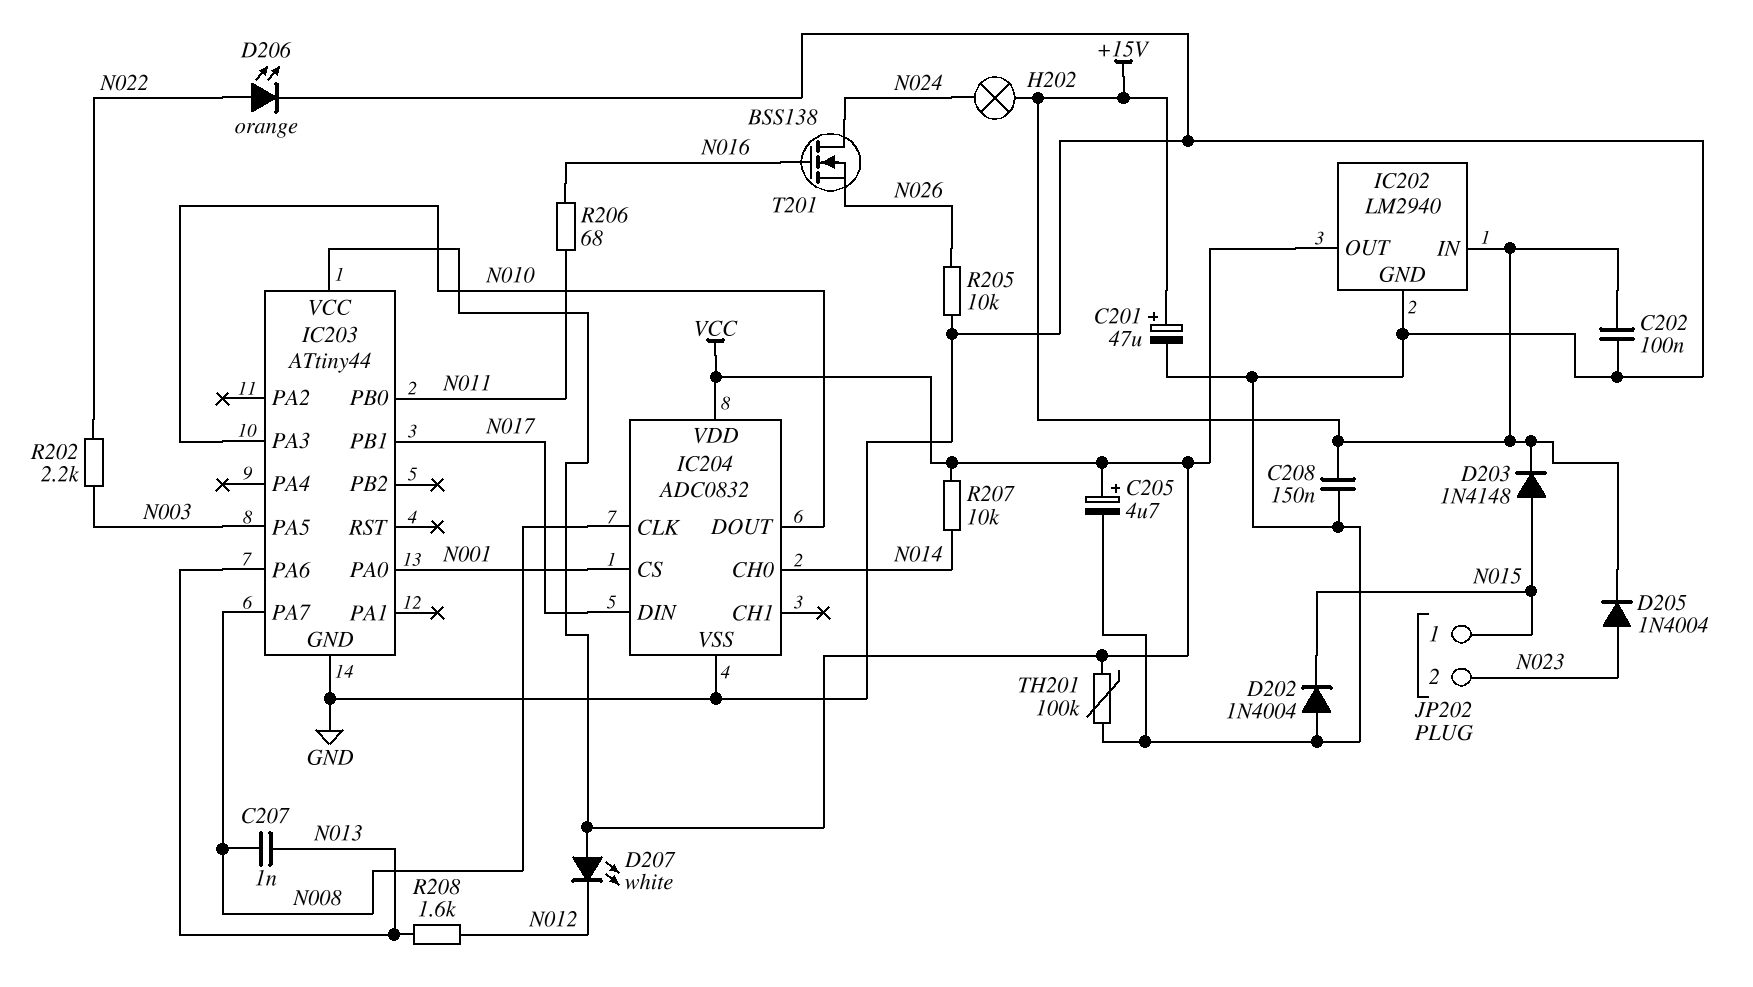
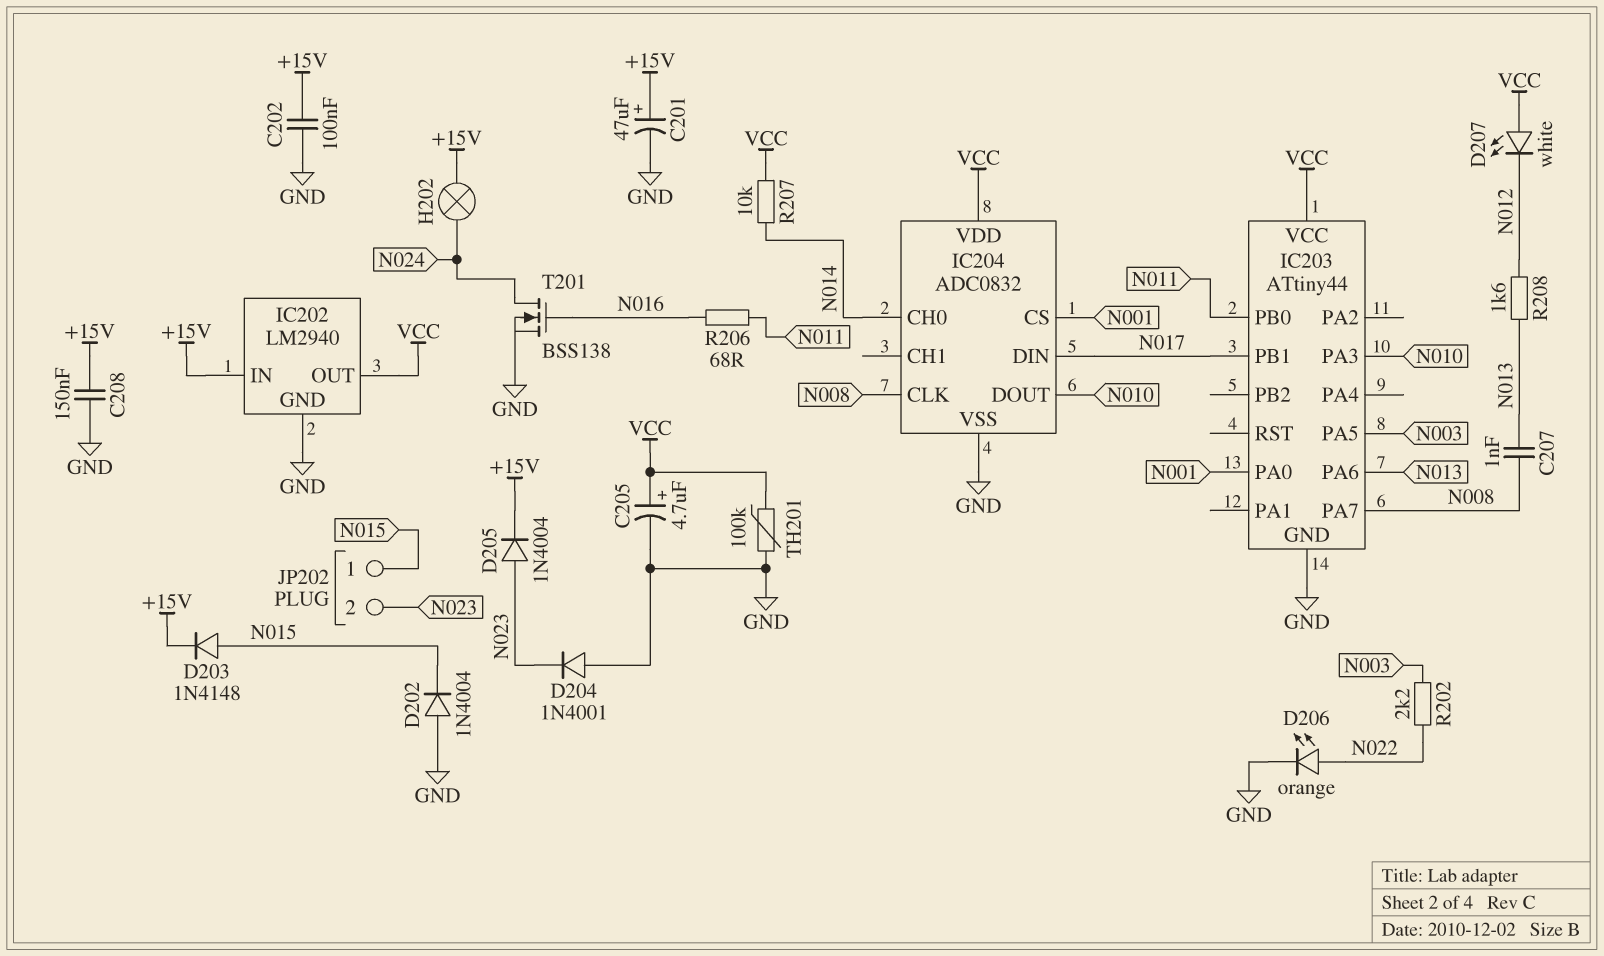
D204: none -> diode 1N4001 (A GND, K N023)
R205: 10k (GND, N026) -> none
T201: NMOS BSS138 (G N016, D N024, S N026) -> NMOS BSS138 (G N016, D N024, S GND)

